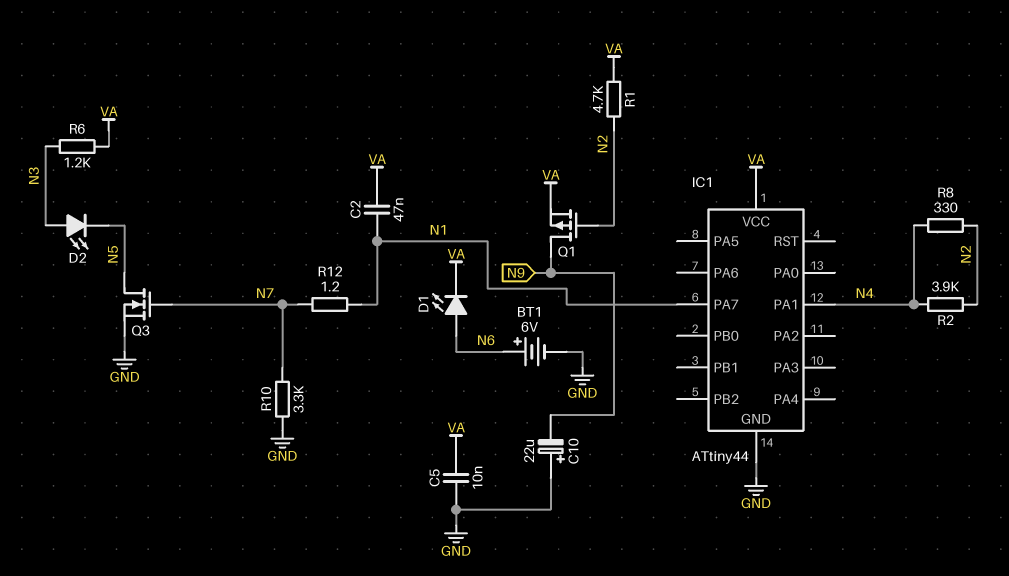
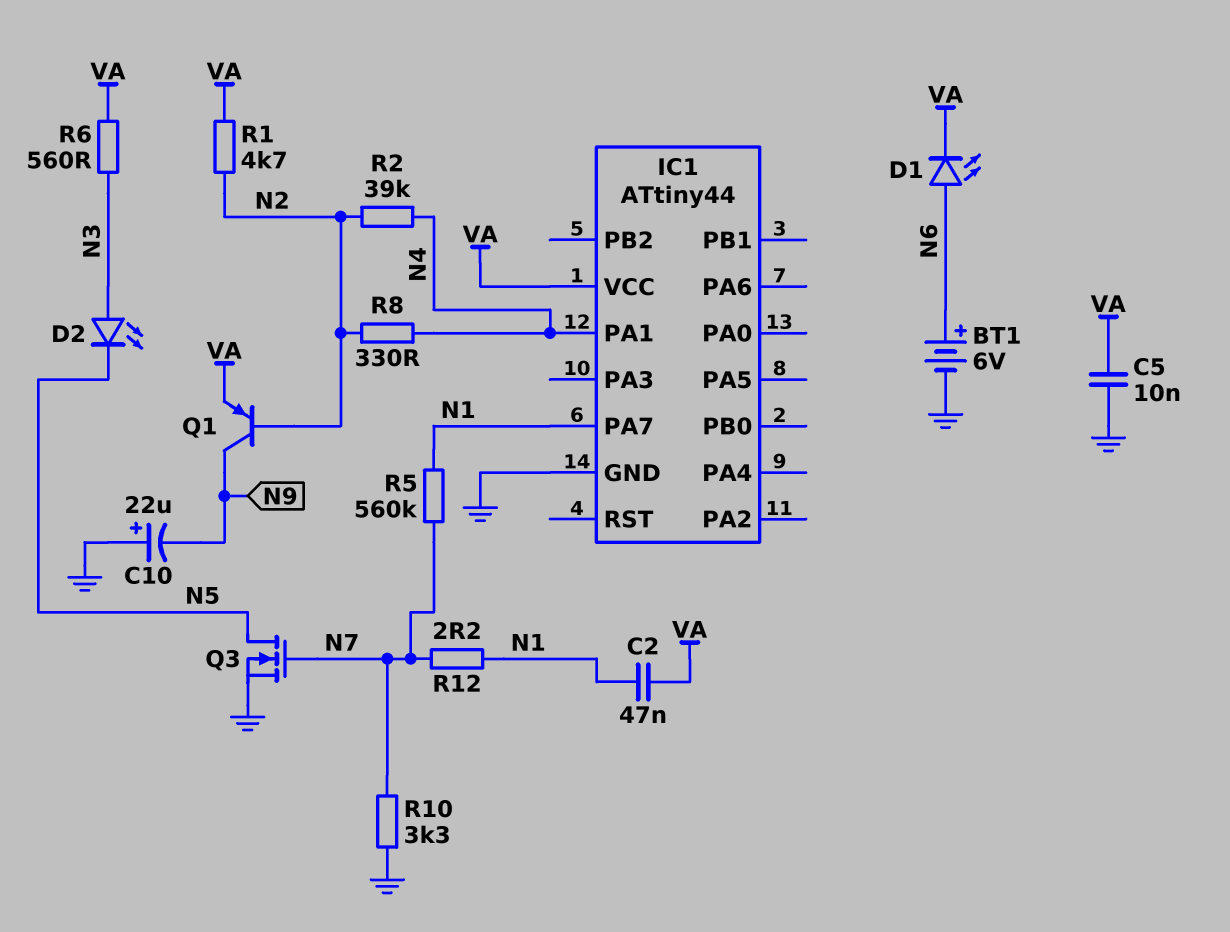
Q1: PMOS (G N2, D N9, S VA) -> PNP (B N2, C N9, E VA)
R2: 3.9k (N2, N4) -> 39k (N2, N4)
R5: none -> 560k (N1, N7)
R6: 1.2k (N3, VA) -> 560 (N3, VA)
R12: 1.2 (N1, N7) -> 2.2 (N1, N7)

